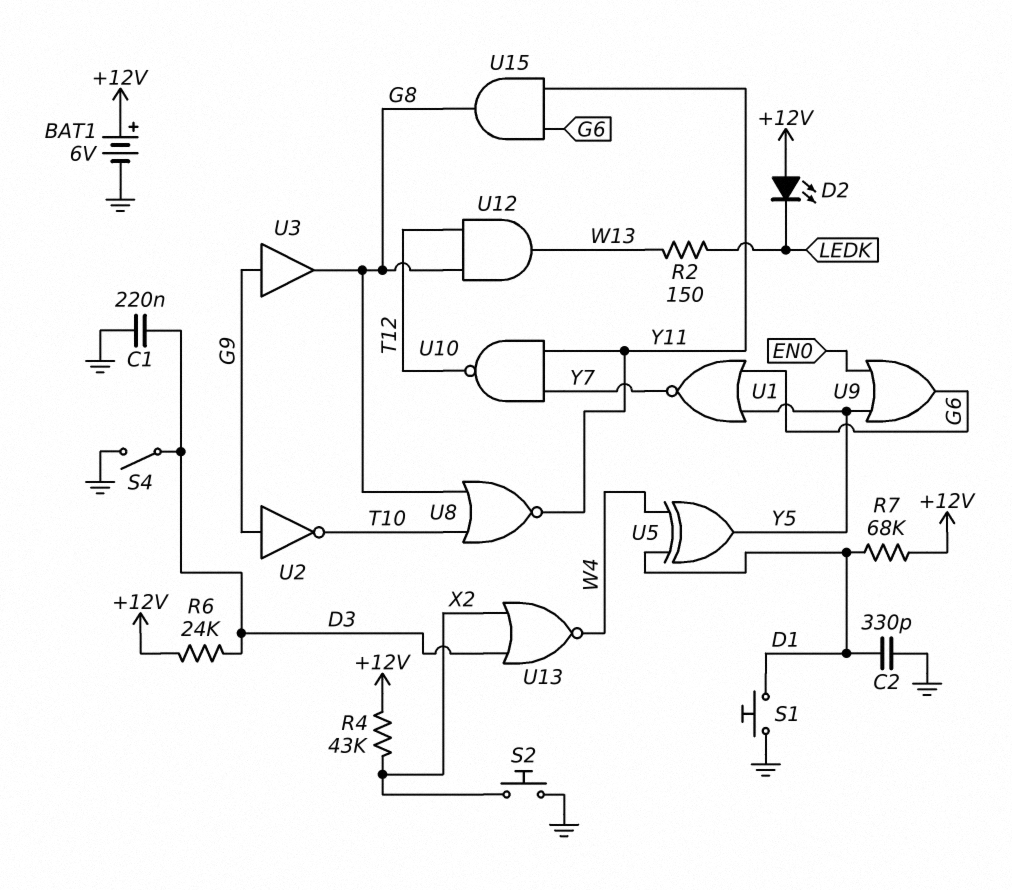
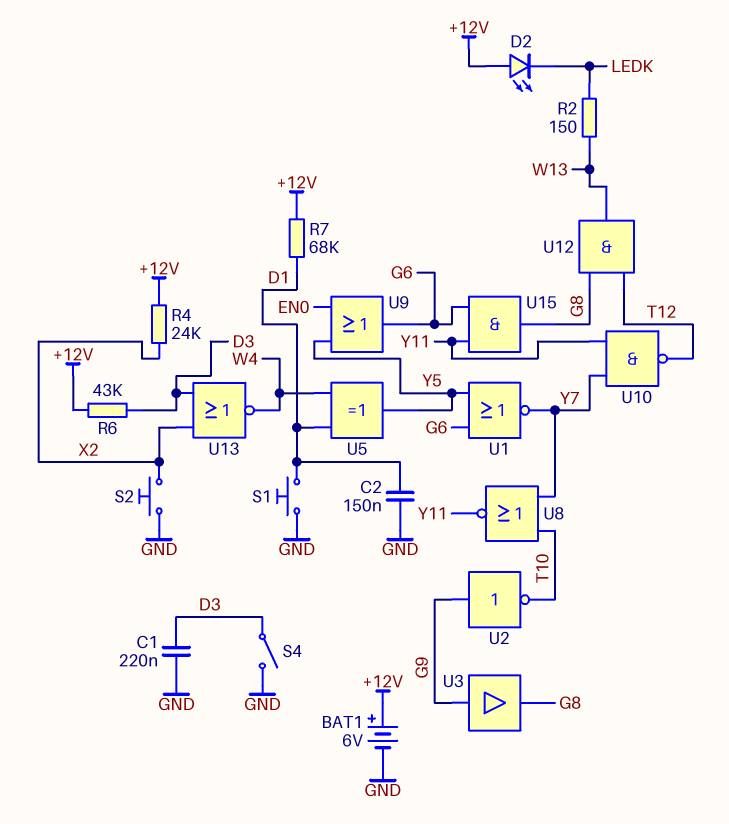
C2: 330pF (D1, GND) -> 150nF (D1, GND)
R4: 43k (+12V, X2) -> 24k (+12V, X2)
R6: 24k (+12V, D3) -> 43k (+12V, D3)
U8: NOR (in G8, in T10, out Y11) -> NOR (in T10, in Y7, out Y11)

